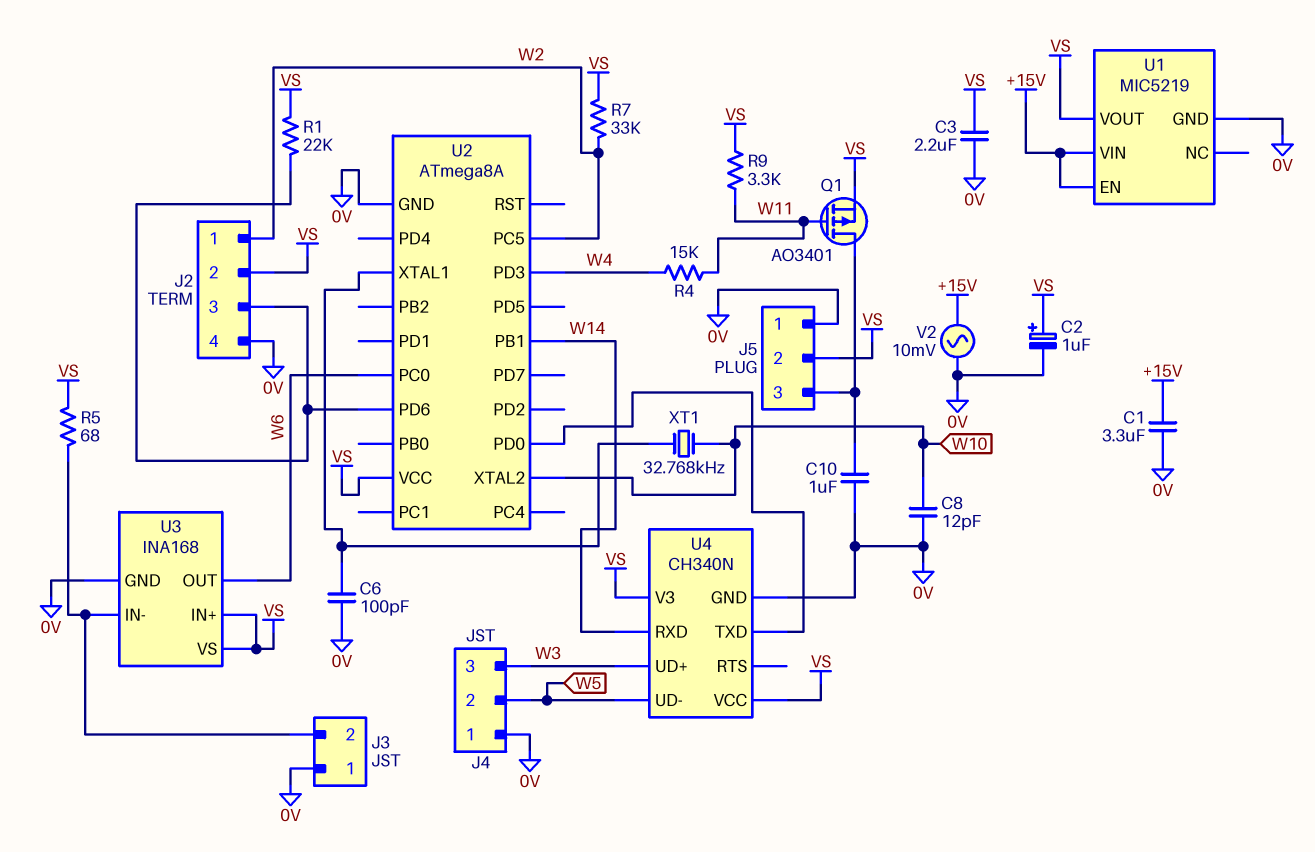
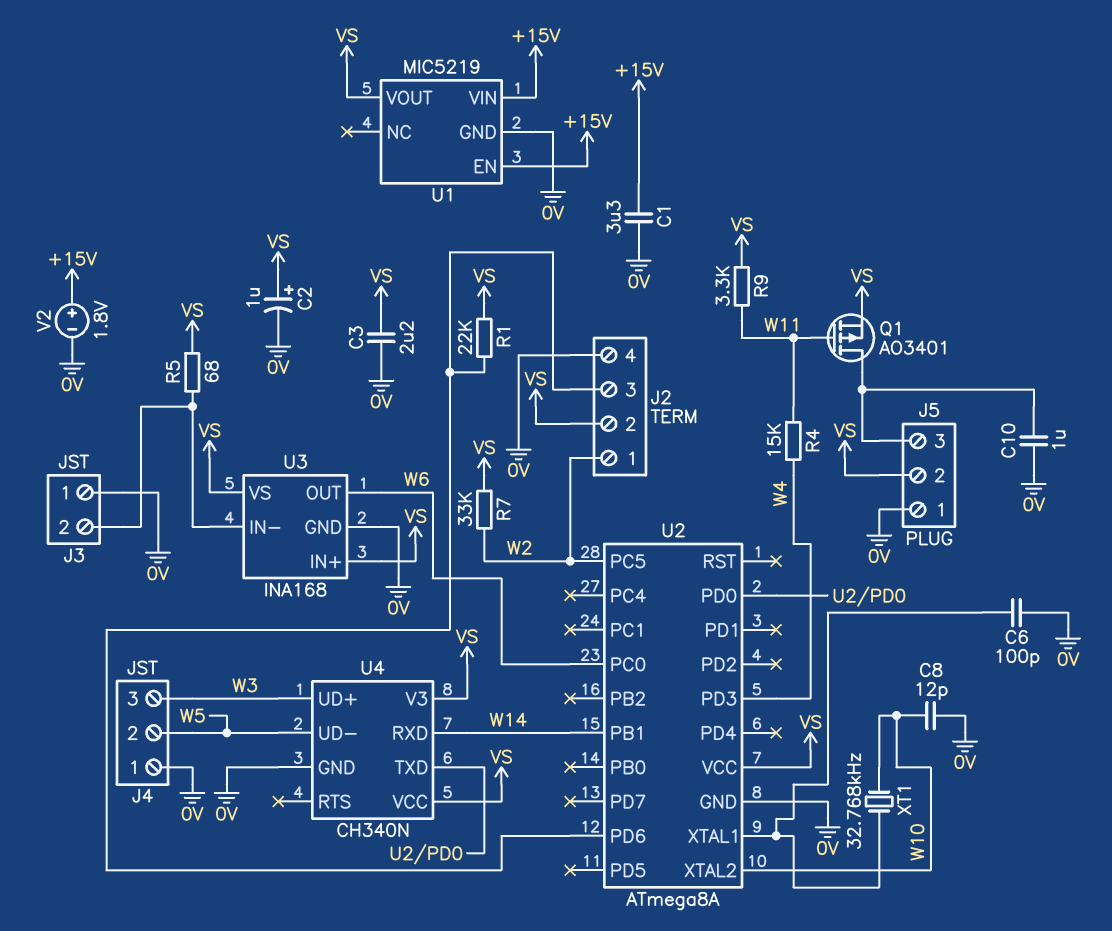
V2: AC 10mV (+15V, 0V) -> 1.8V (plus +15V, minus 0V)

